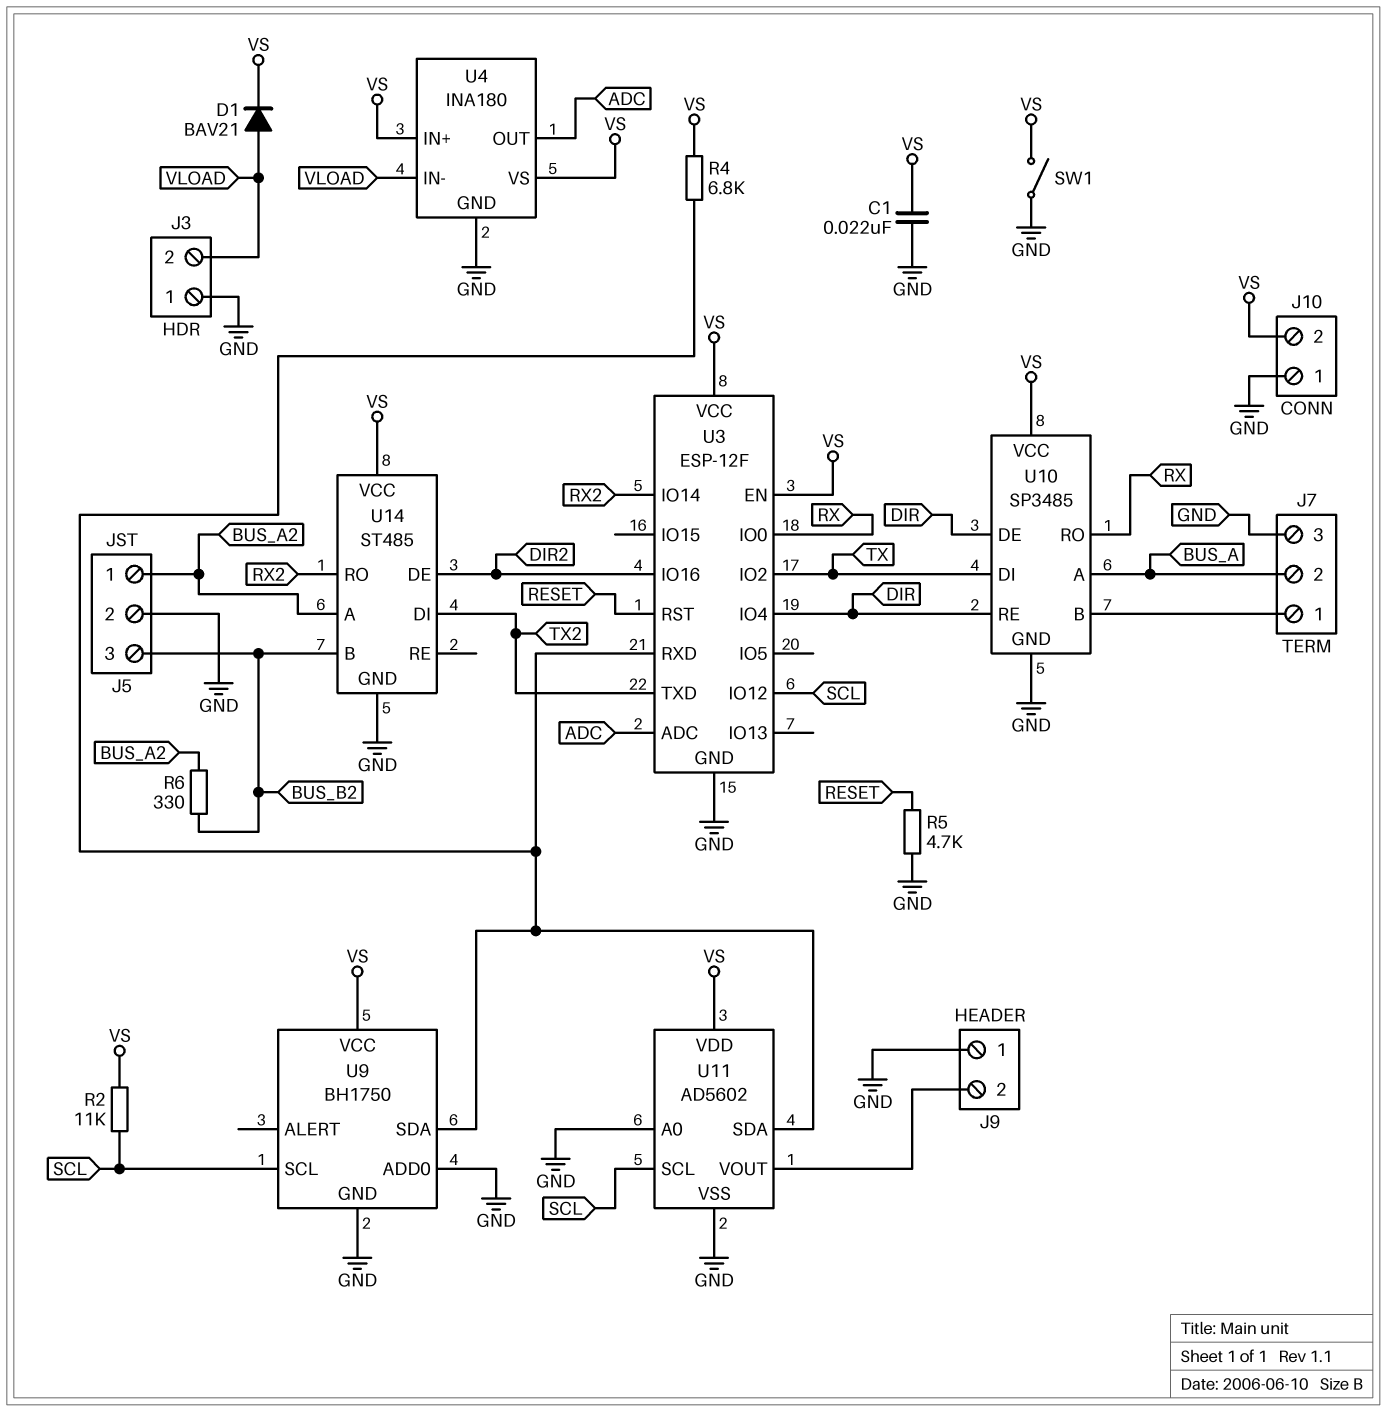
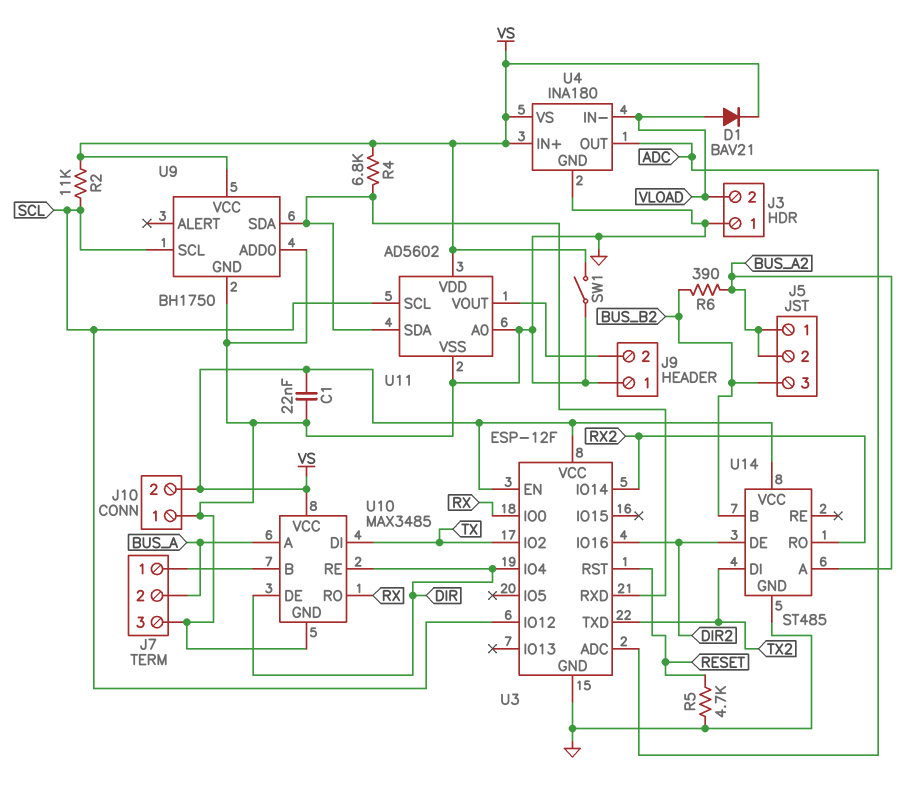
J5 pin 2: GND -> BUS_A2
R6: 330 (BUS_A2, BUS_B2) -> 390 (BUS_A2, BUS_B2)
U10: SP3485 -> MAX3485

